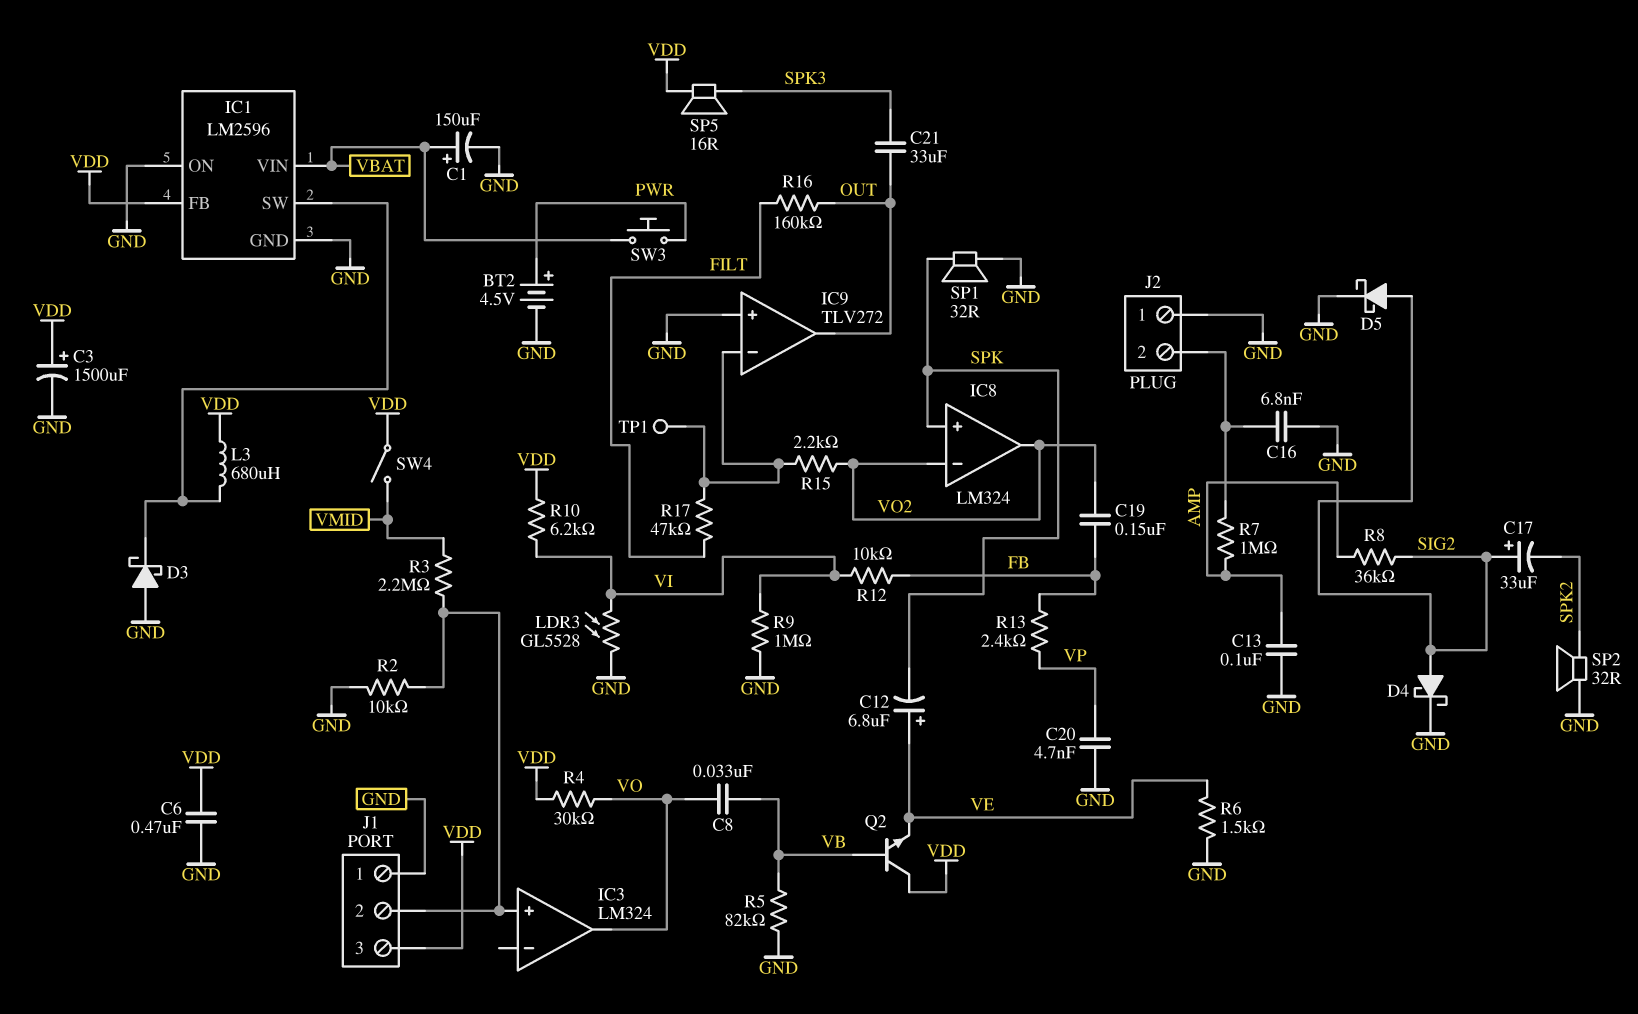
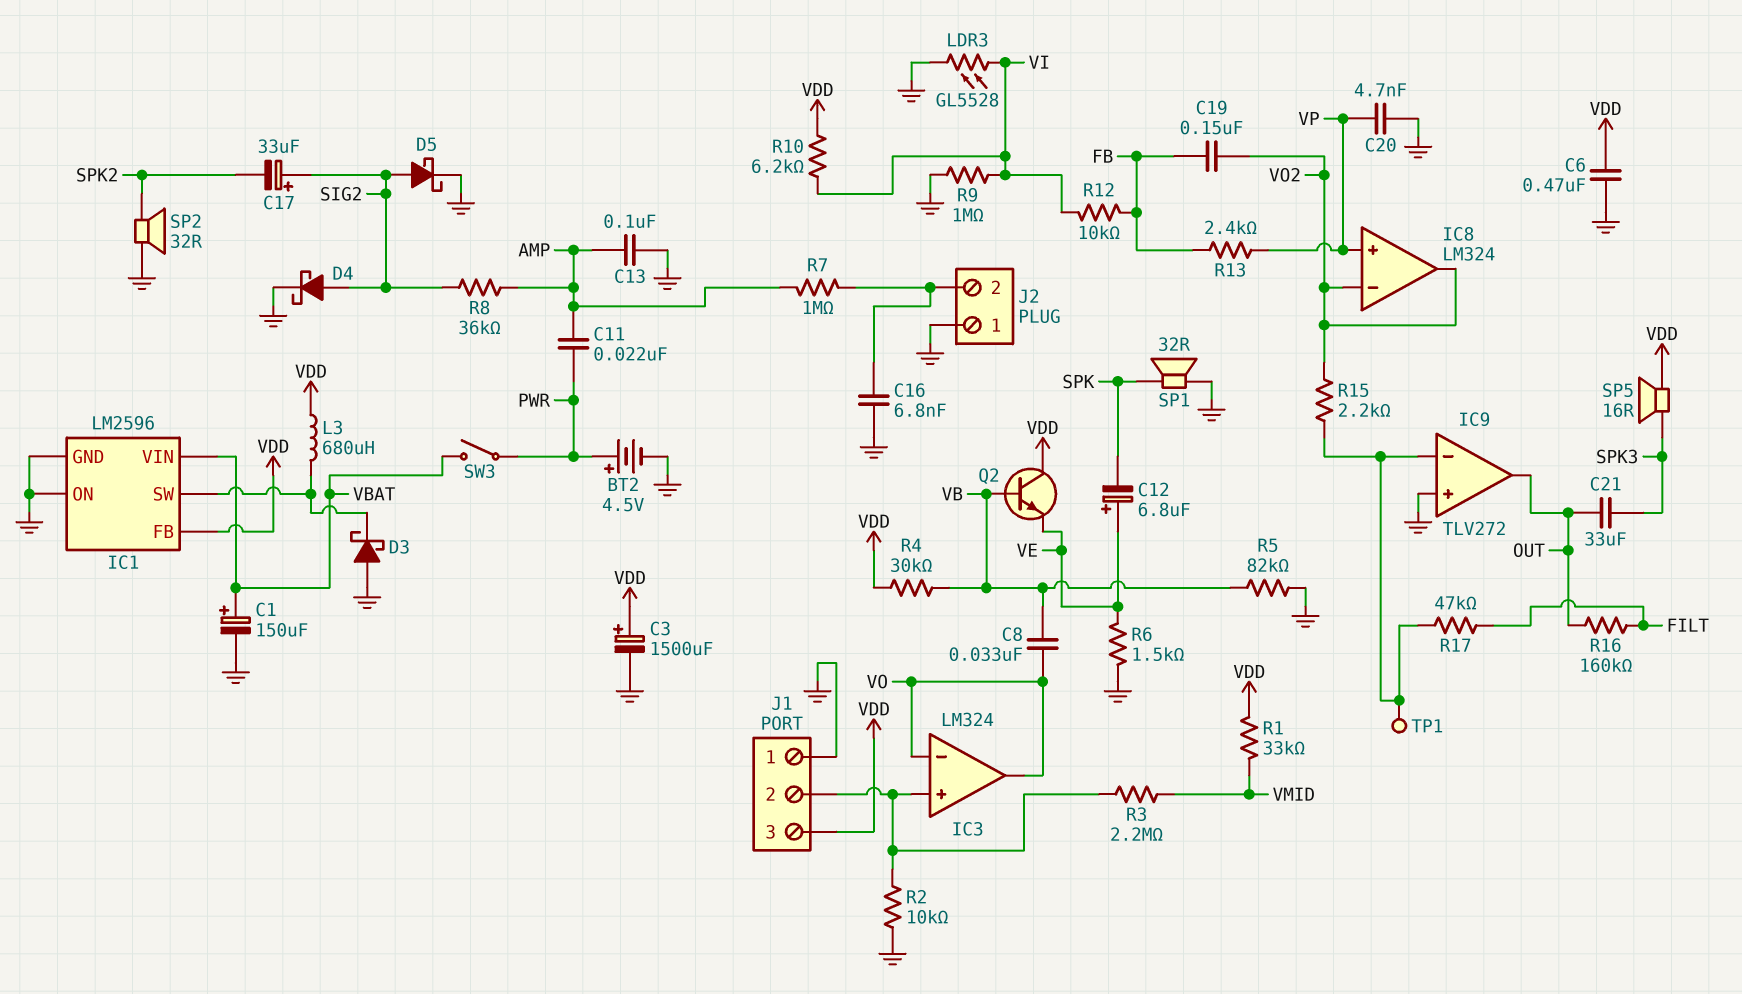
C11: none -> 22nF (AMP, PWR)
IC3 pin in-: none -> VO
IC8 pin in+: SPK -> VP
R1: none -> 33k (VDD, VMID)
R4: 30k (VDD, VO) -> 30k (VB, VDD)
SW3: button (PWR, VBAT) -> switch (PWR, VBAT)
SW4: switch (VDD, VMID) -> none

